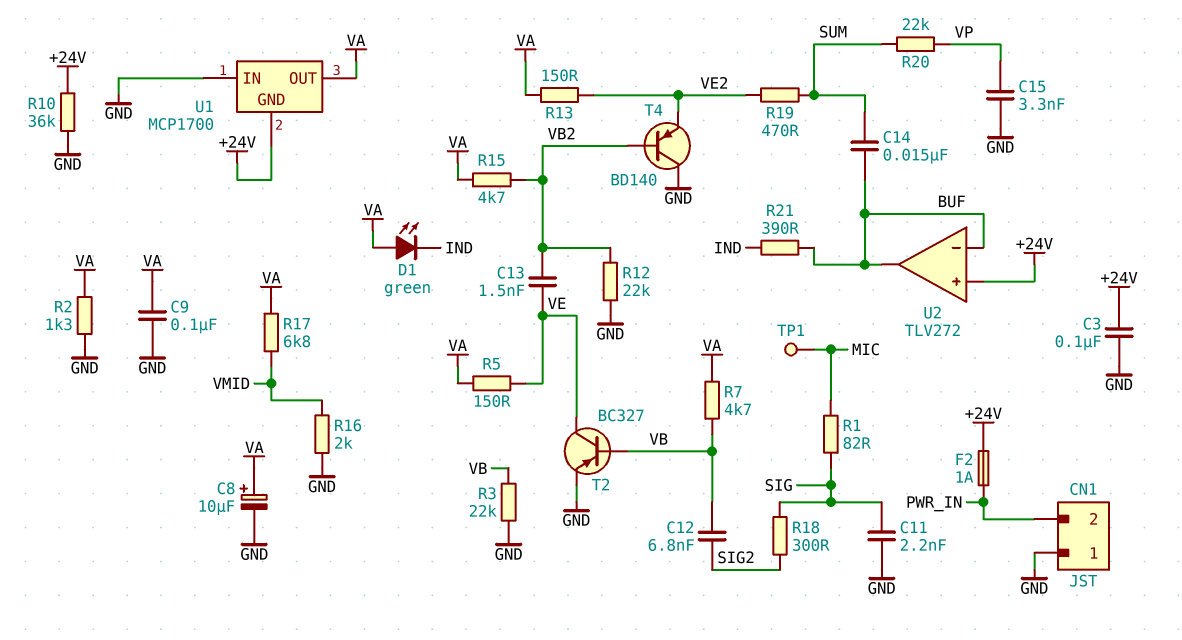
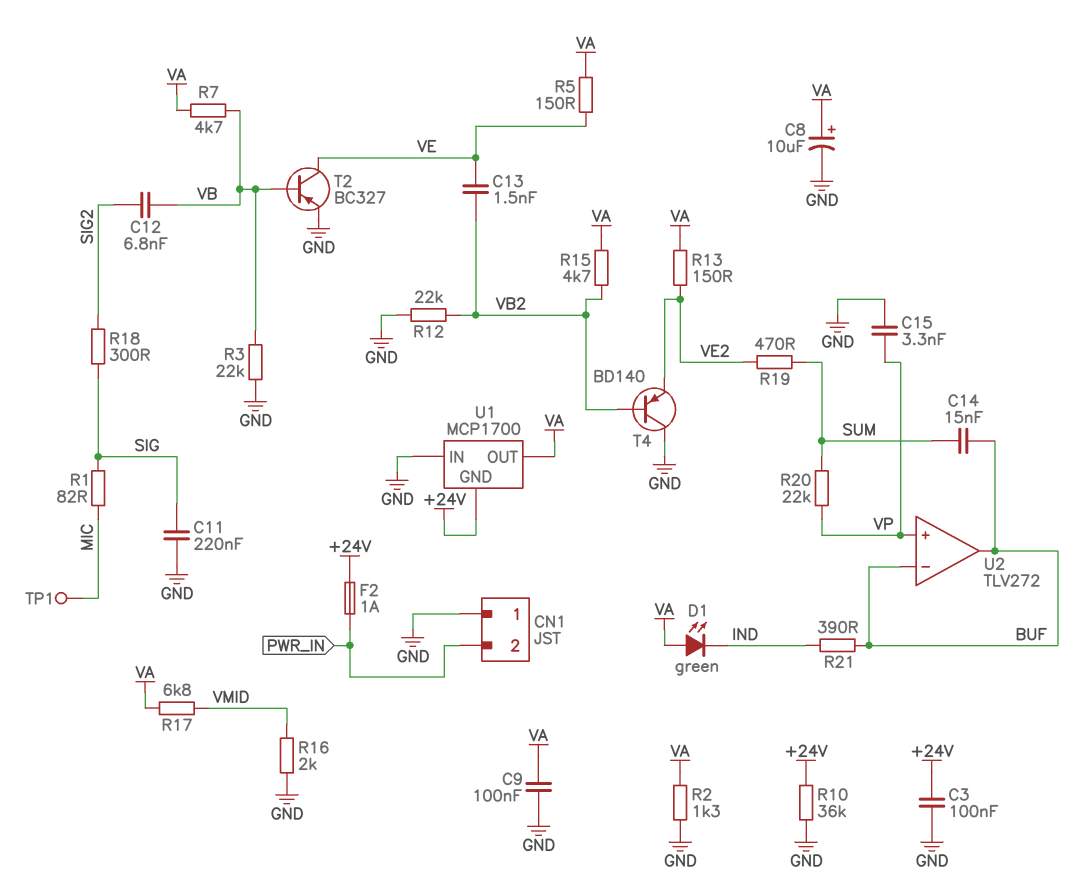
C11: 2.2nF (GND, SIG) -> 220nF (GND, SIG)
U2 pin in+: +24V -> VP

